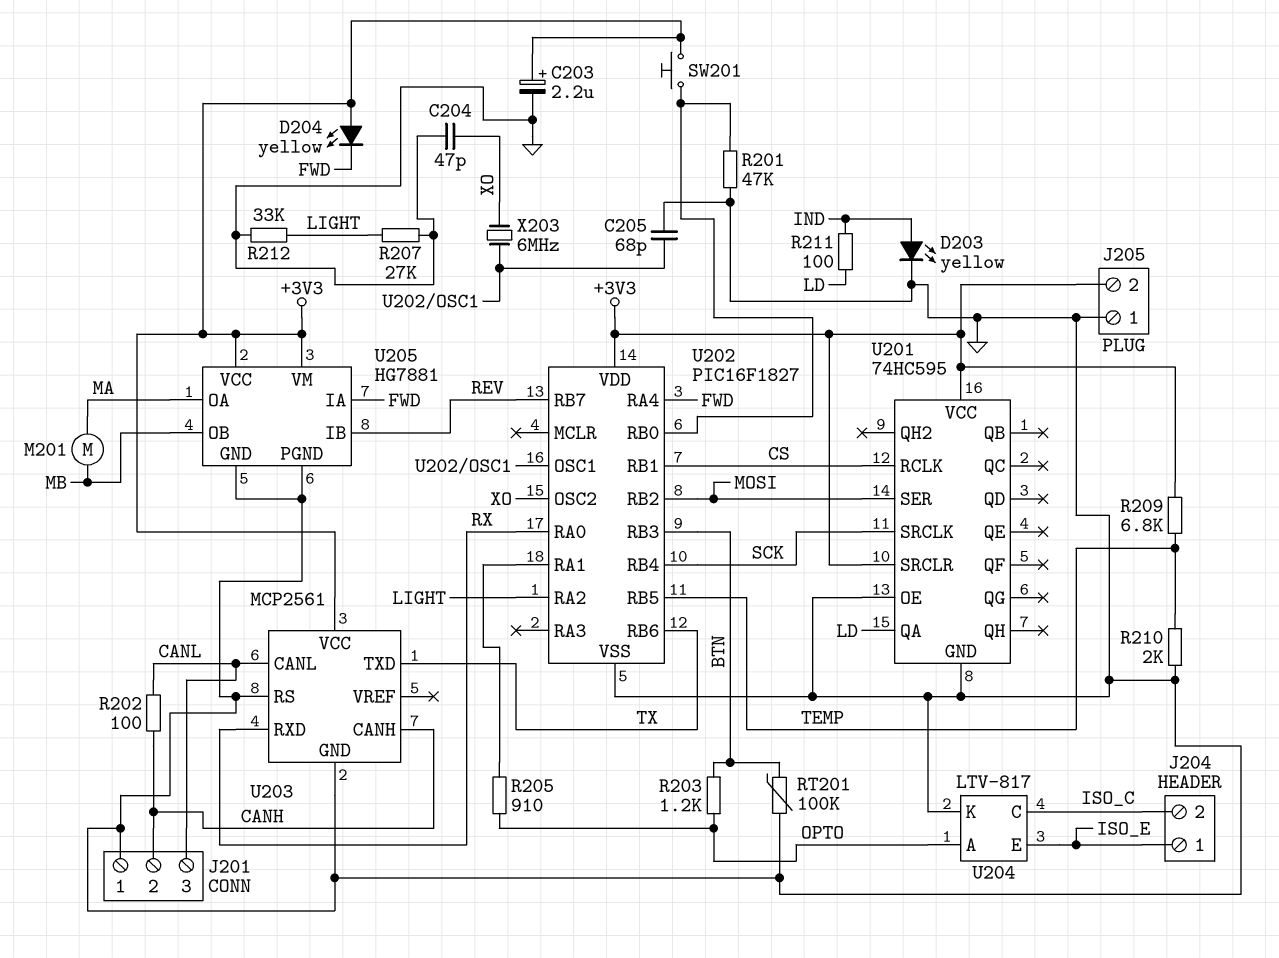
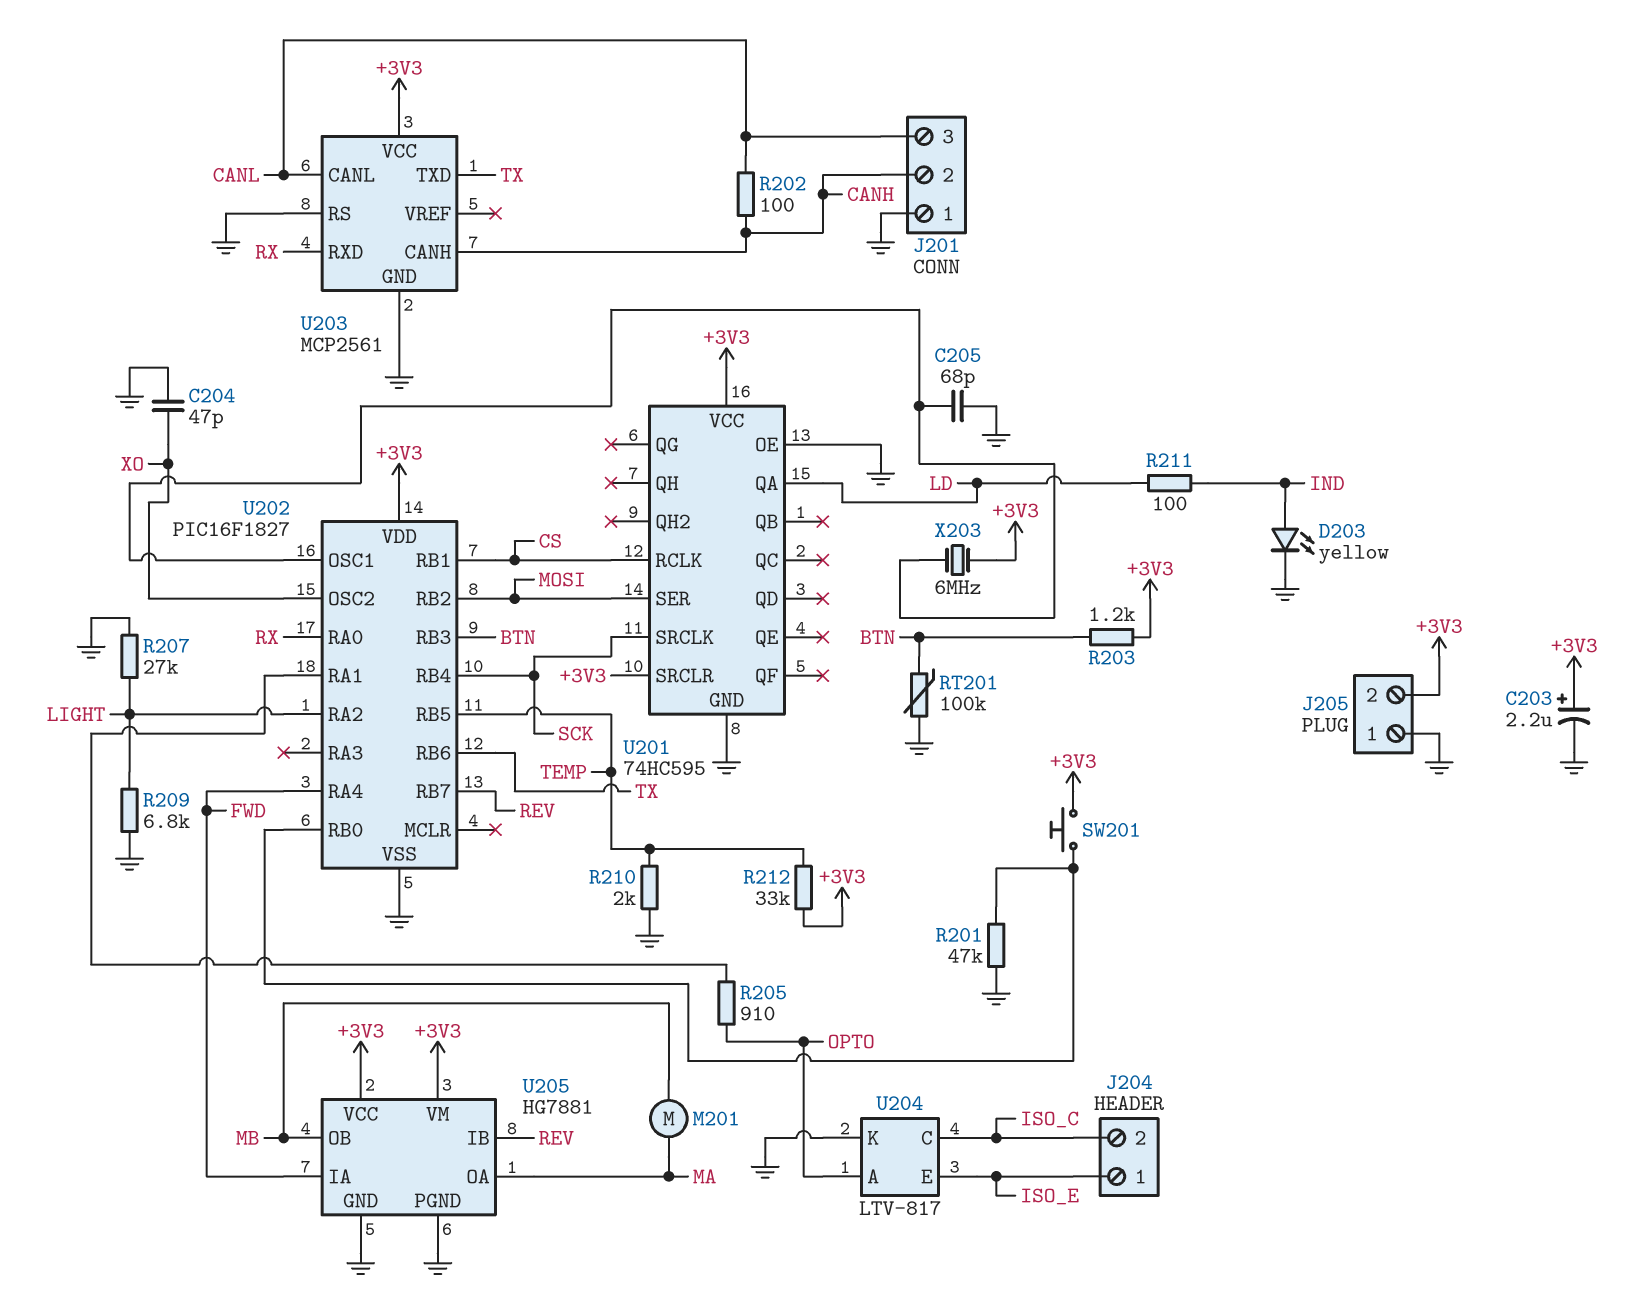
D204: LED yellow (A +3V3, K FWD) -> none
R203: 1.2k (BTN, OPTO) -> 1.2k (+3V3, BTN)
R209: 6.8k (+3V3, TEMP) -> 6.8k (GND, LIGHT)
R212: 33k (GND, LIGHT) -> 33k (+3V3, TEMP)
X203: 6MHz (U202/OSC1, XO) -> 6MHz (+3V3, U202/OSC1)

